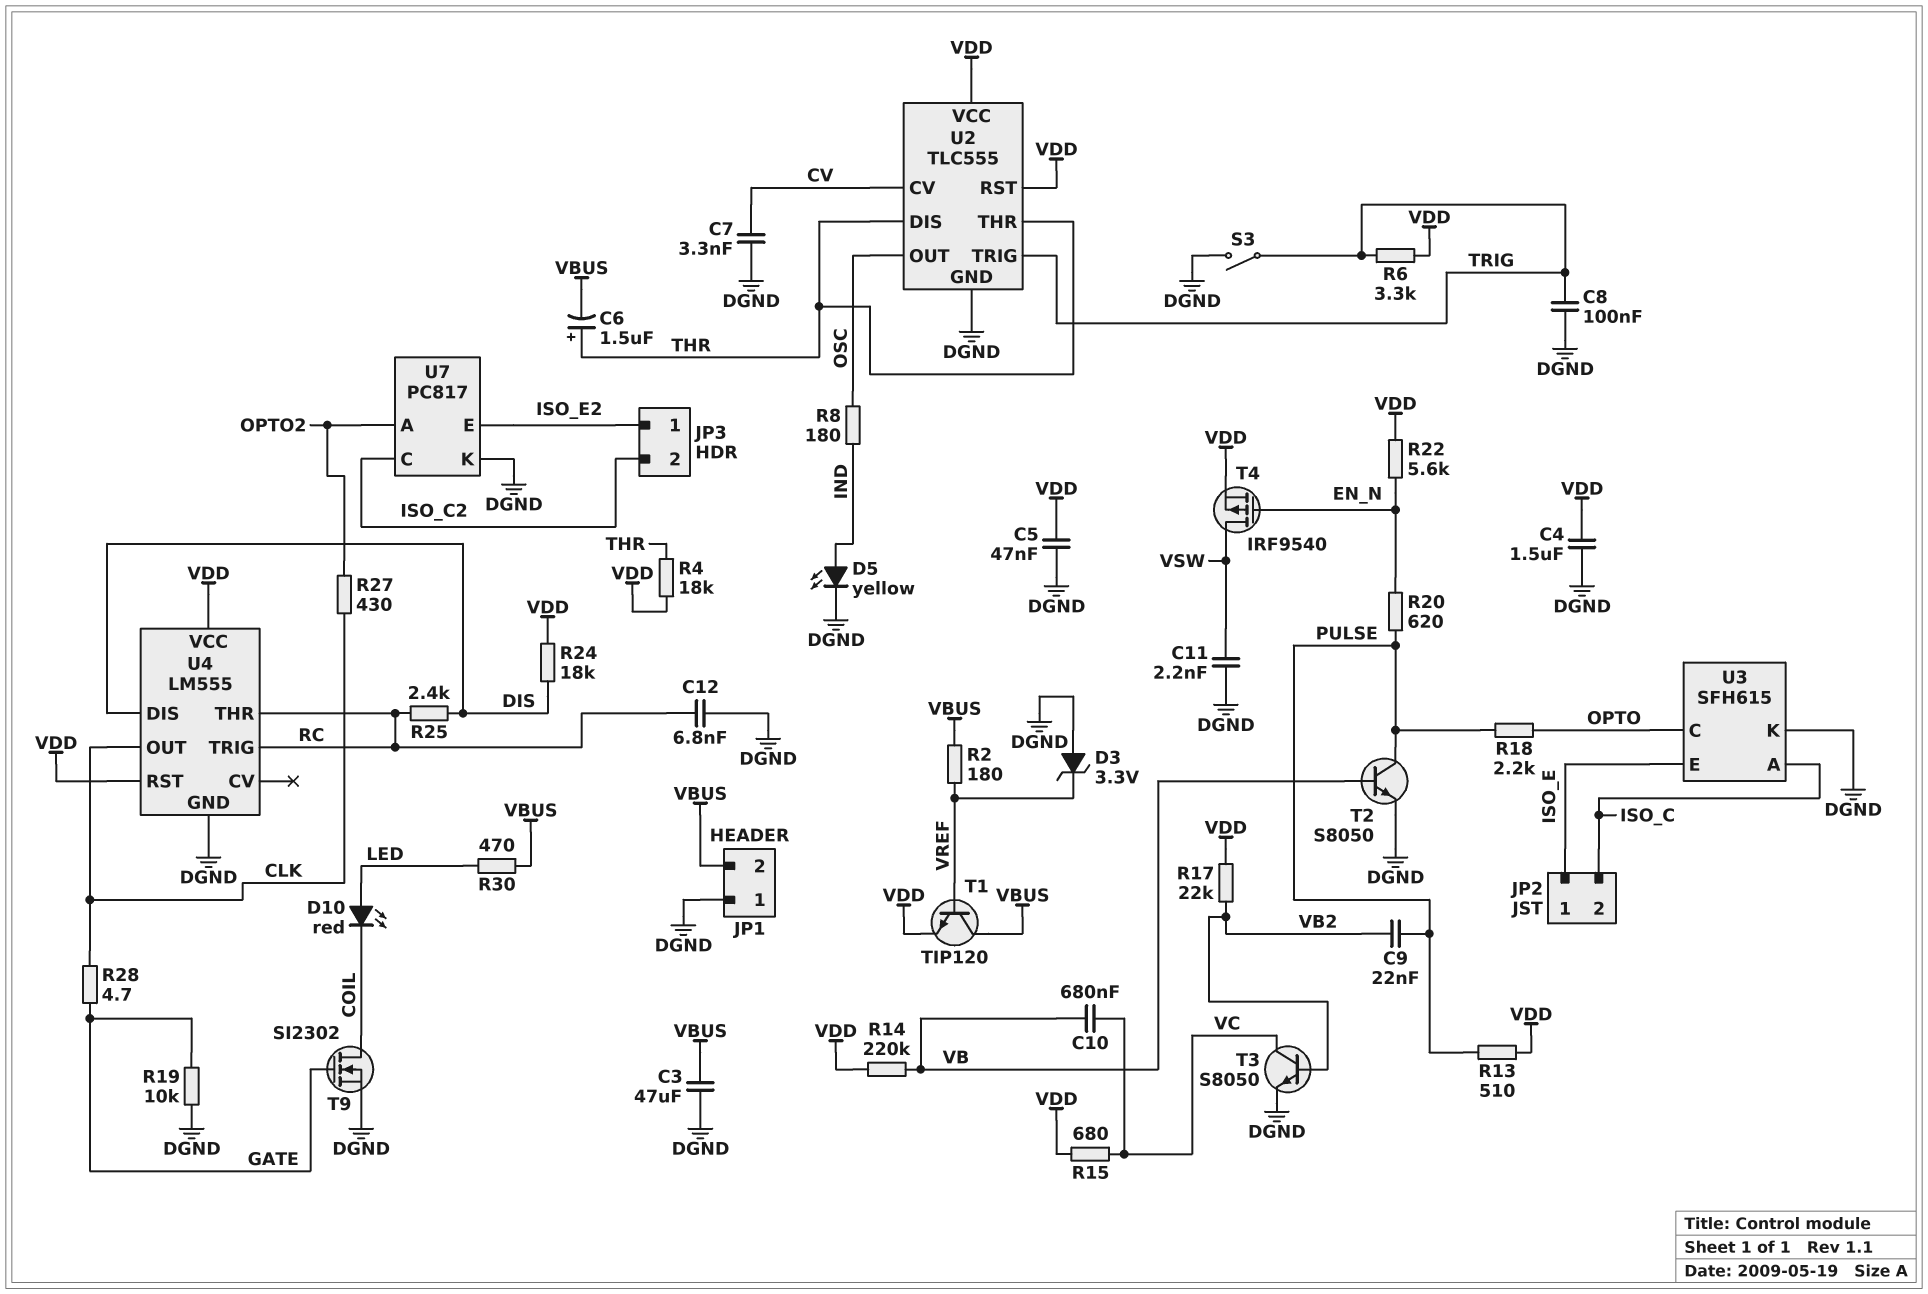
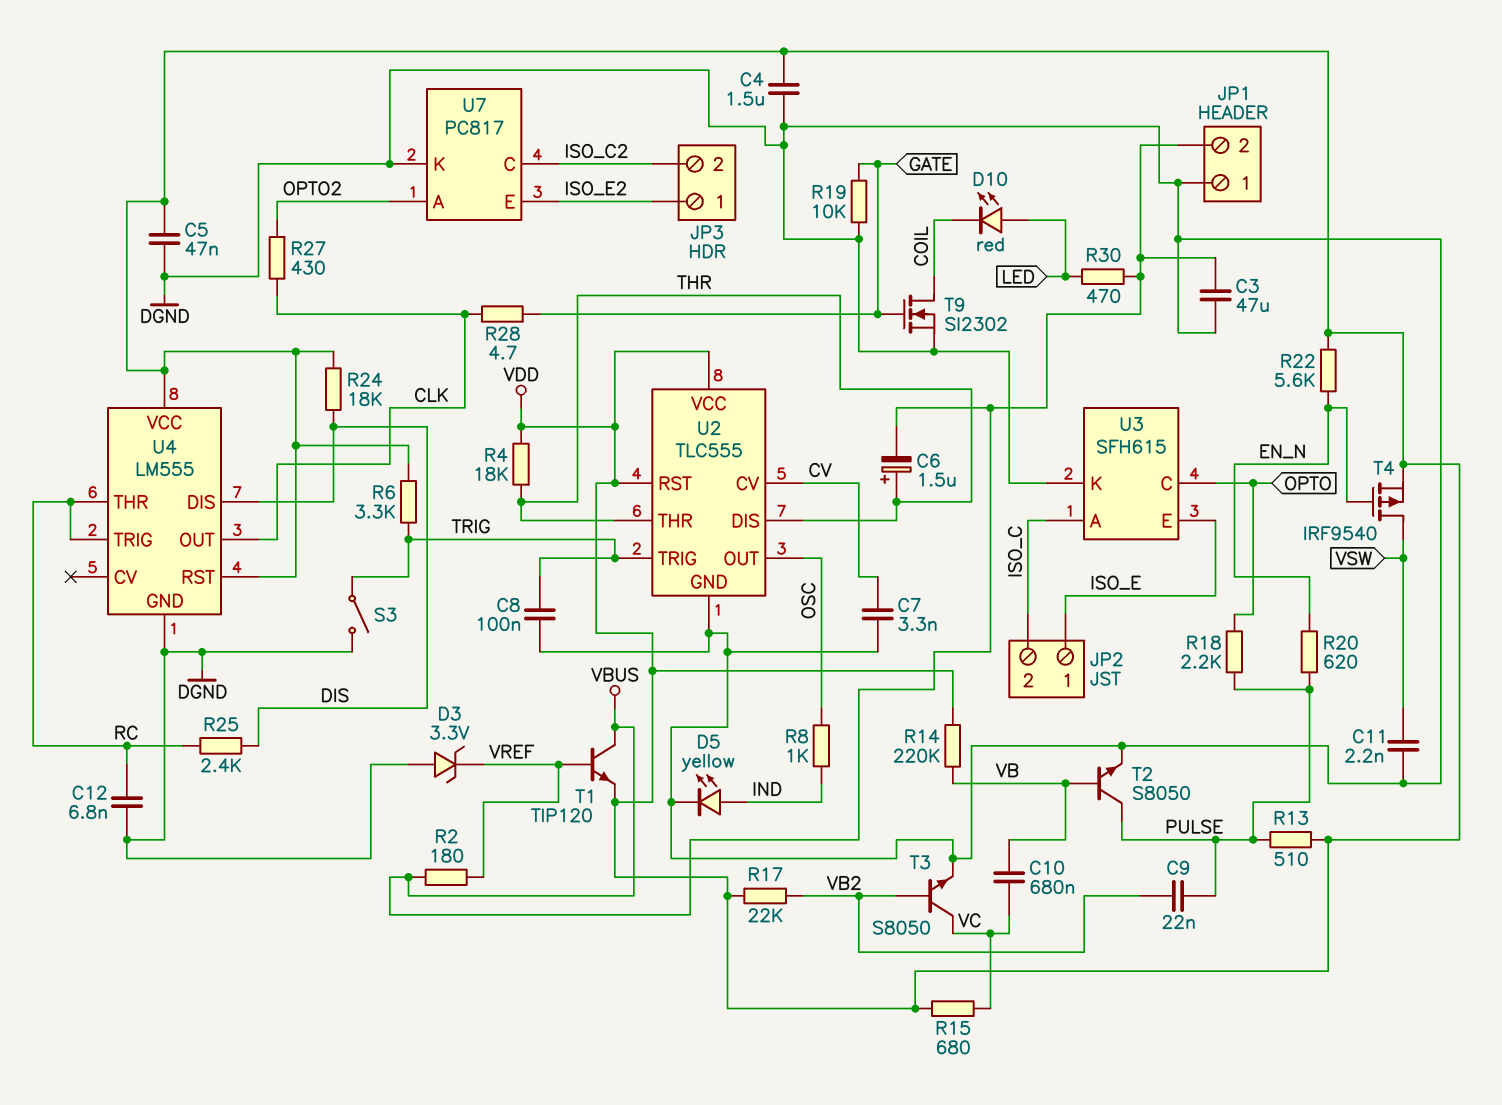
R8: 180 (IND, OSC) -> 1k (IND, OSC)

